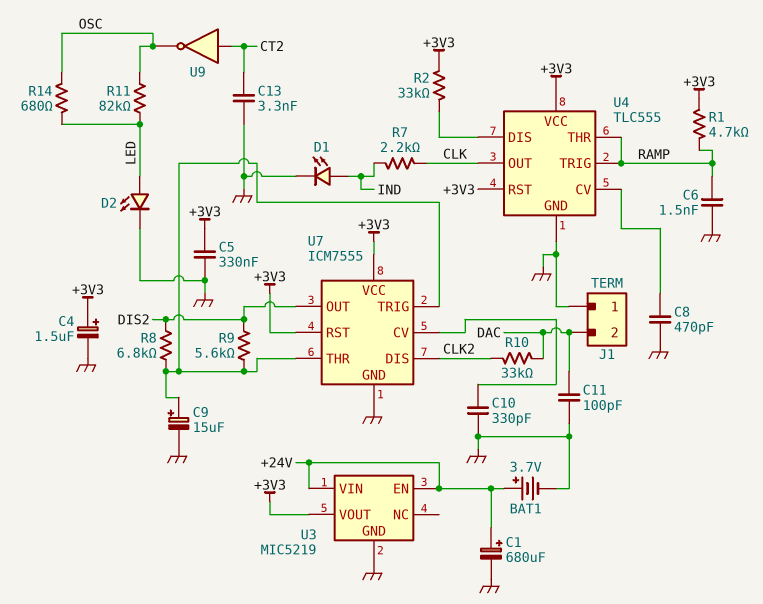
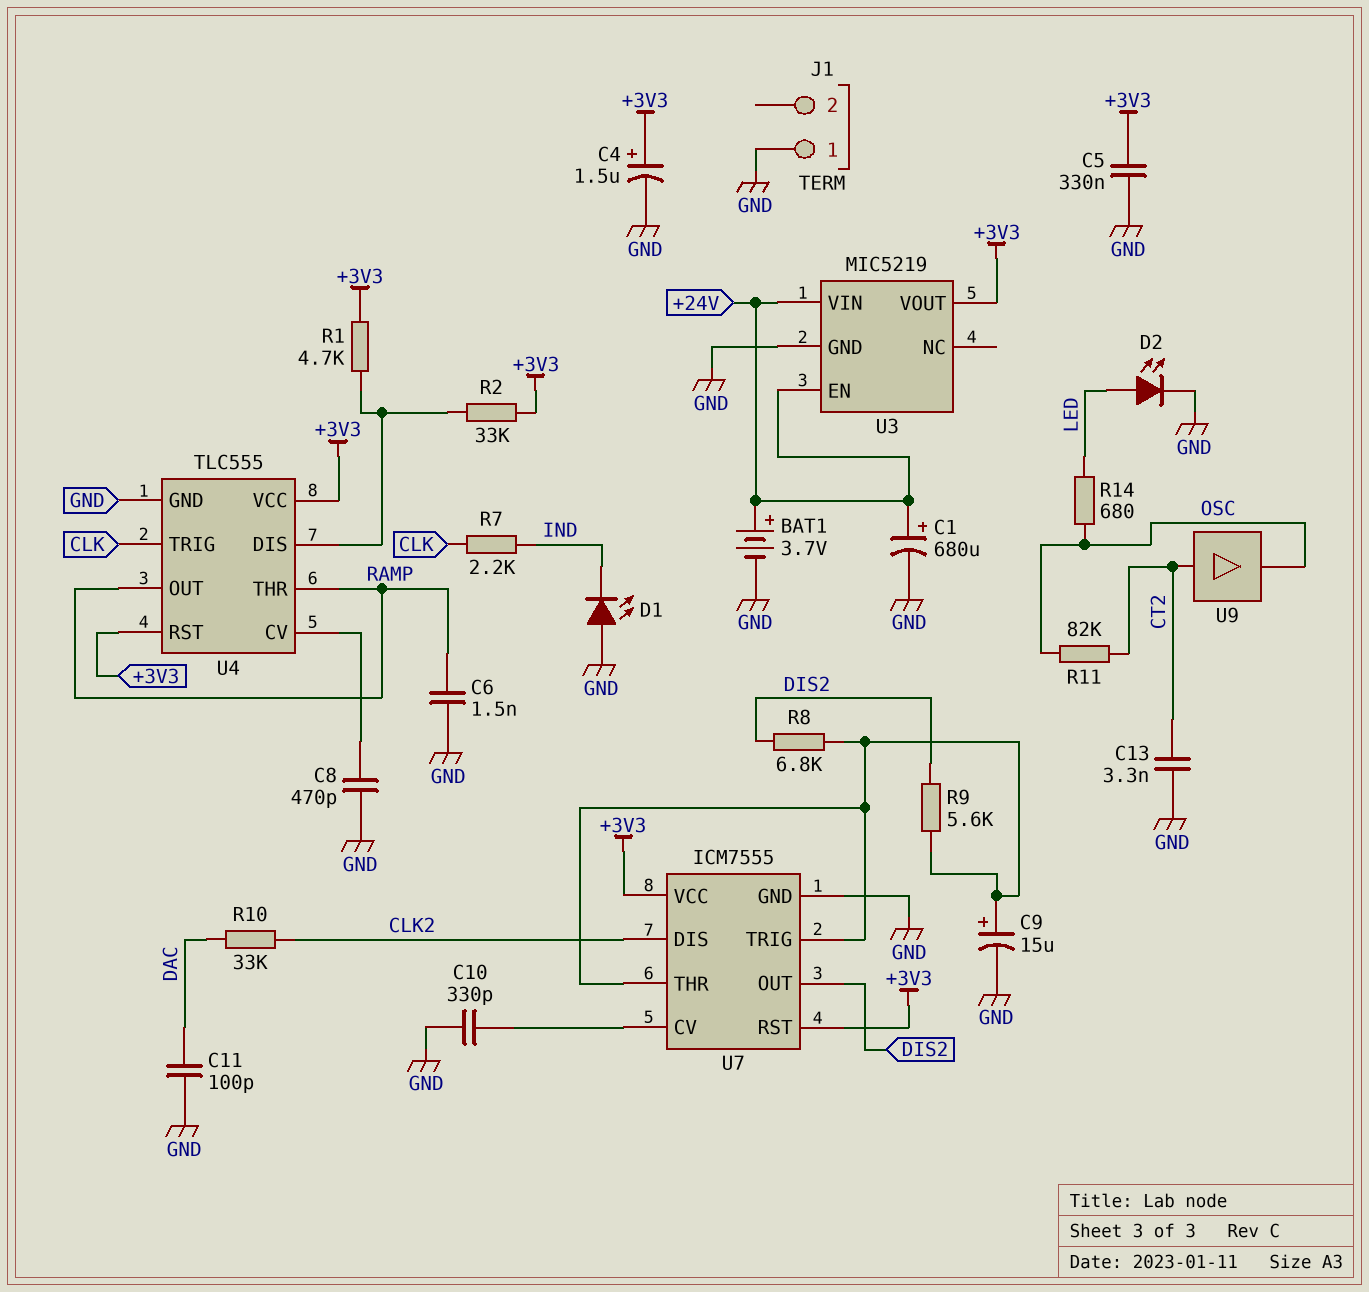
D1: LED (A IND, K GND) -> LED (A GND, K IND)
J1 pin 2: DAC -> none
R1: 4.7k (+3V3, RAMP) -> 4.7k (+3V3, U4/DIS)
R11: 82k (LED, OSC) -> 82k (CT2, OSC)
U4 pin OUT: CLK -> RAMP
U4 pin TRIG: RAMP -> CLK
U9: NOT (in CT2, out OSC) -> buffer (in CT2, out OSC)

